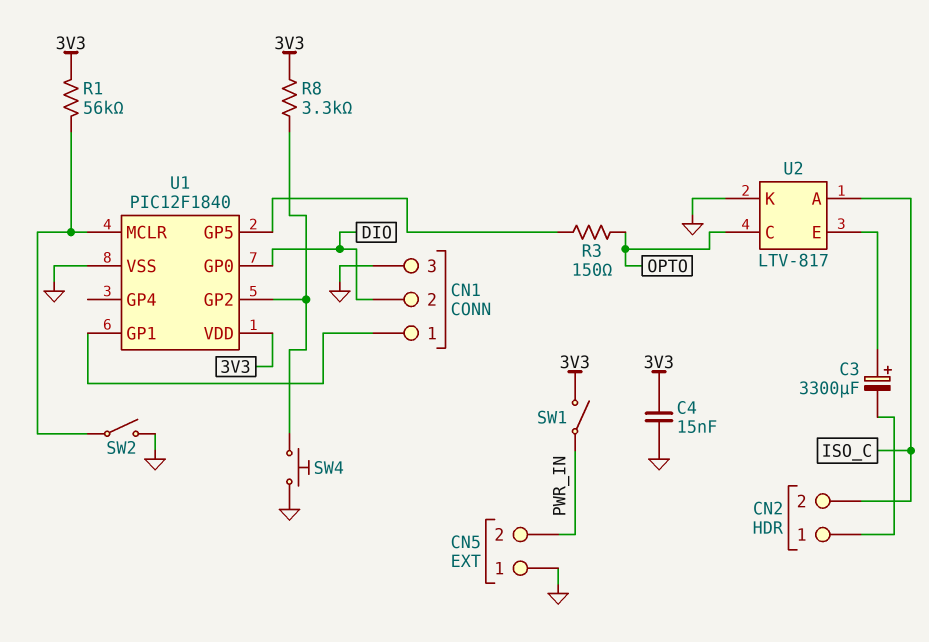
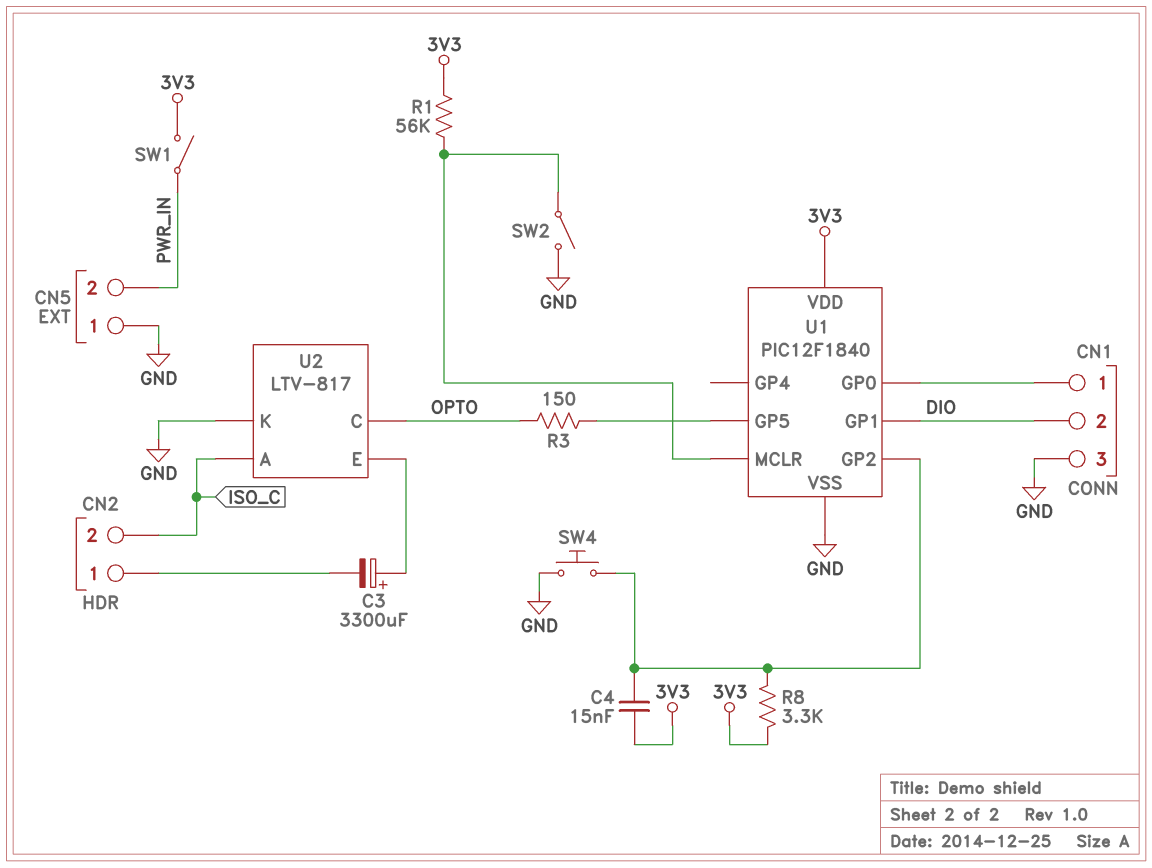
C4: 15nF (3V3, GND) -> 15nF (3V3, U1/GP2)
U1 pin GP0: DIO -> CN1/1
U1 pin GP1: CN1/1 -> DIO

